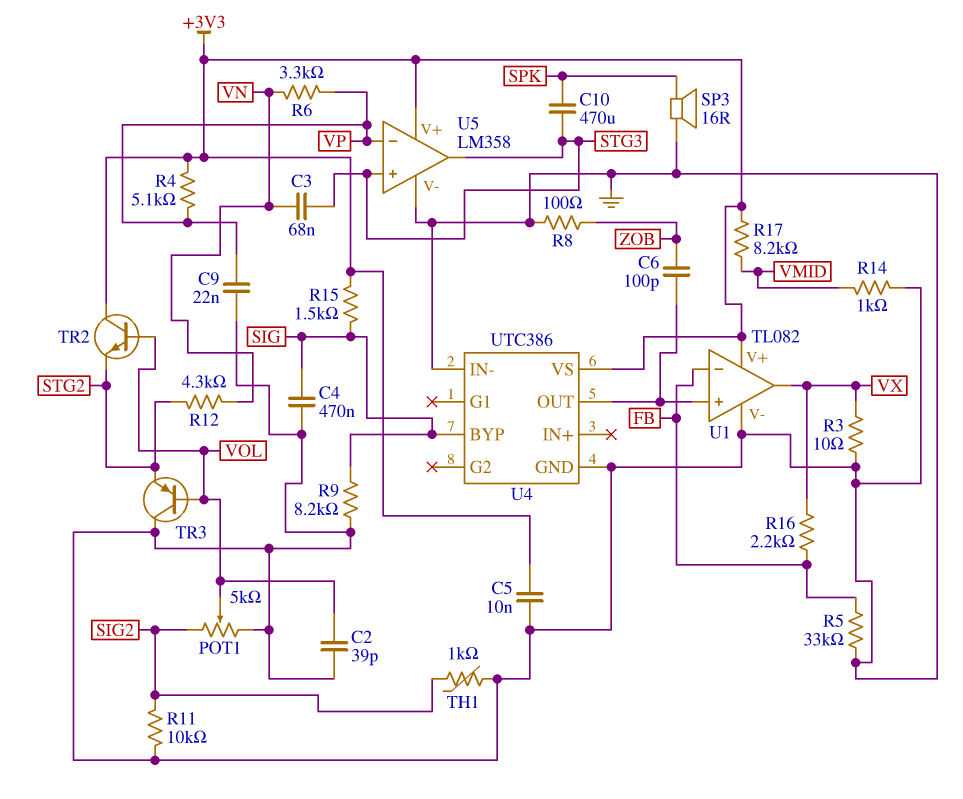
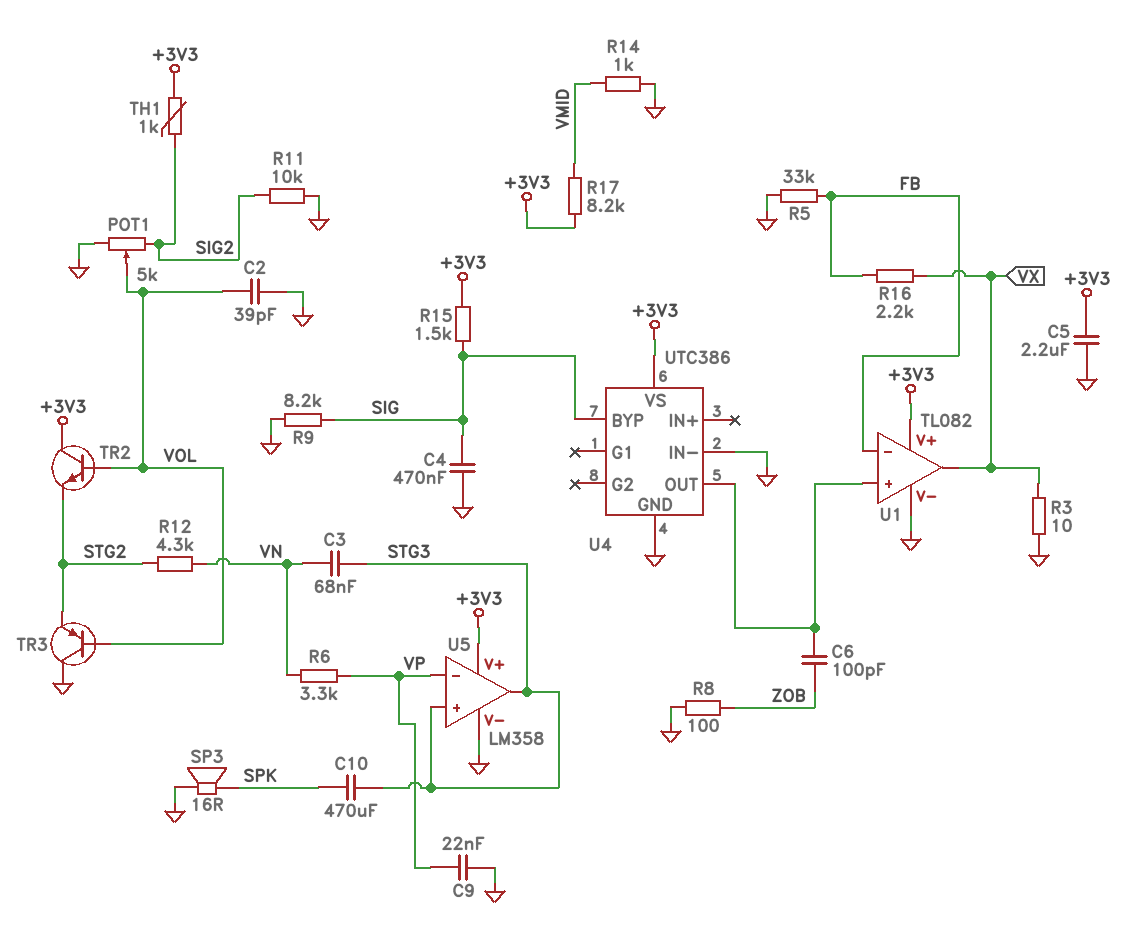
C5: 10nF (+3V3, GND) -> 2.2uF (+3V3, GND)
R4: 5.1k (+3V3, VP) -> none
TH1: 1k (GND, SIG2) -> 1k (+3V3, SIG2)

